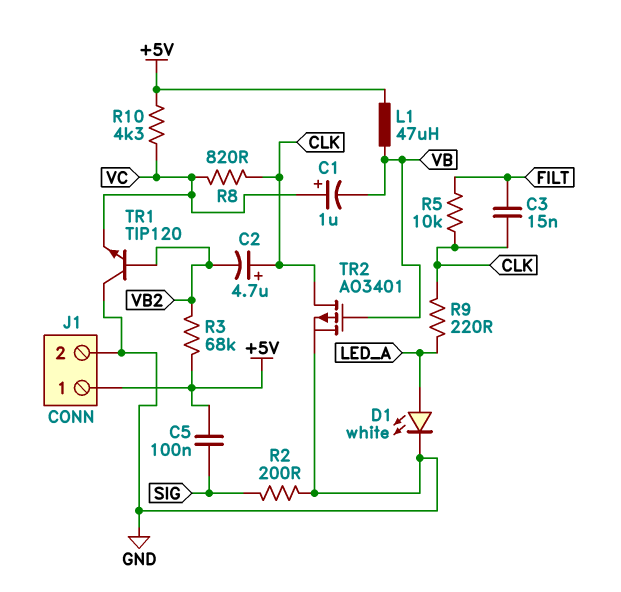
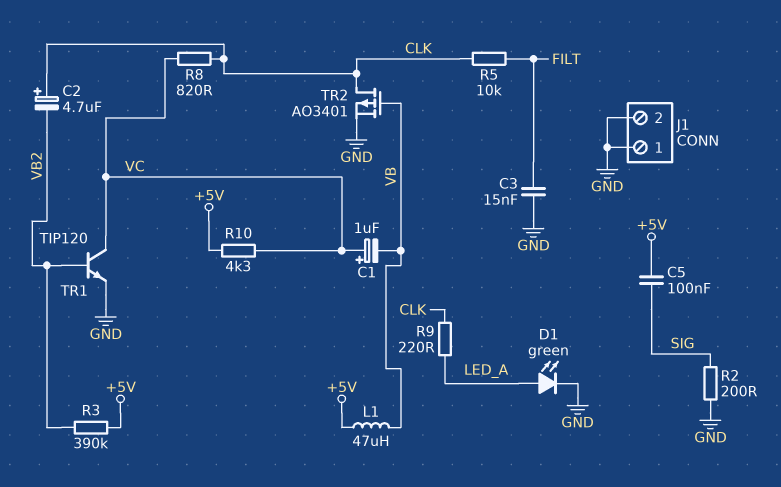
C3: 15nF (CLK, FILT) -> 15nF (FILT, GND)
D1: LED white (A LED_A, K GND) -> LED green (A LED_A, K GND)
J1 pin 1: +5V -> GND
R3: 68k (+5V, VB2) -> 390k (+5V, VB2)
TR1: NPN TIP120 (B VB2, C GND, E VC) -> NPN TIP120 (B VB2, C VC, E GND)

